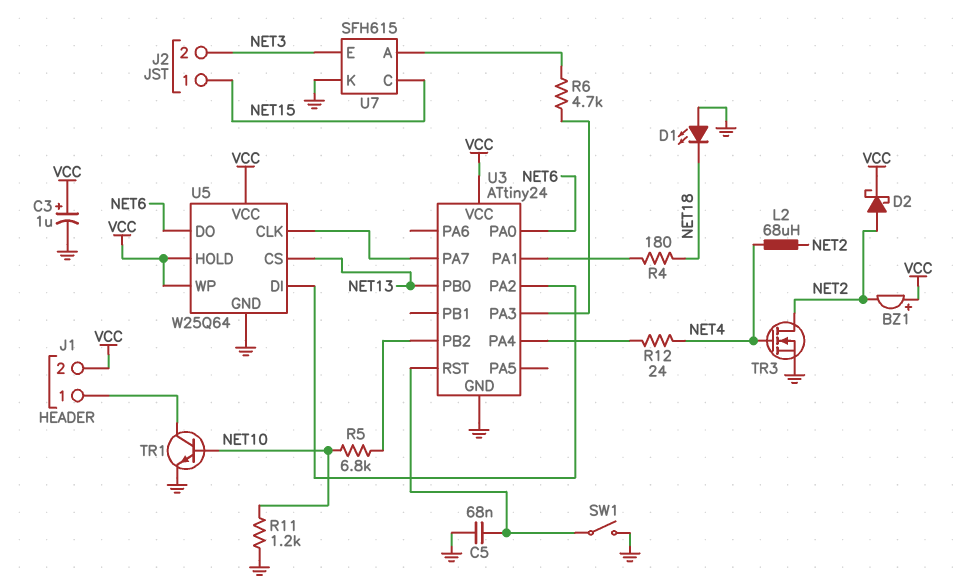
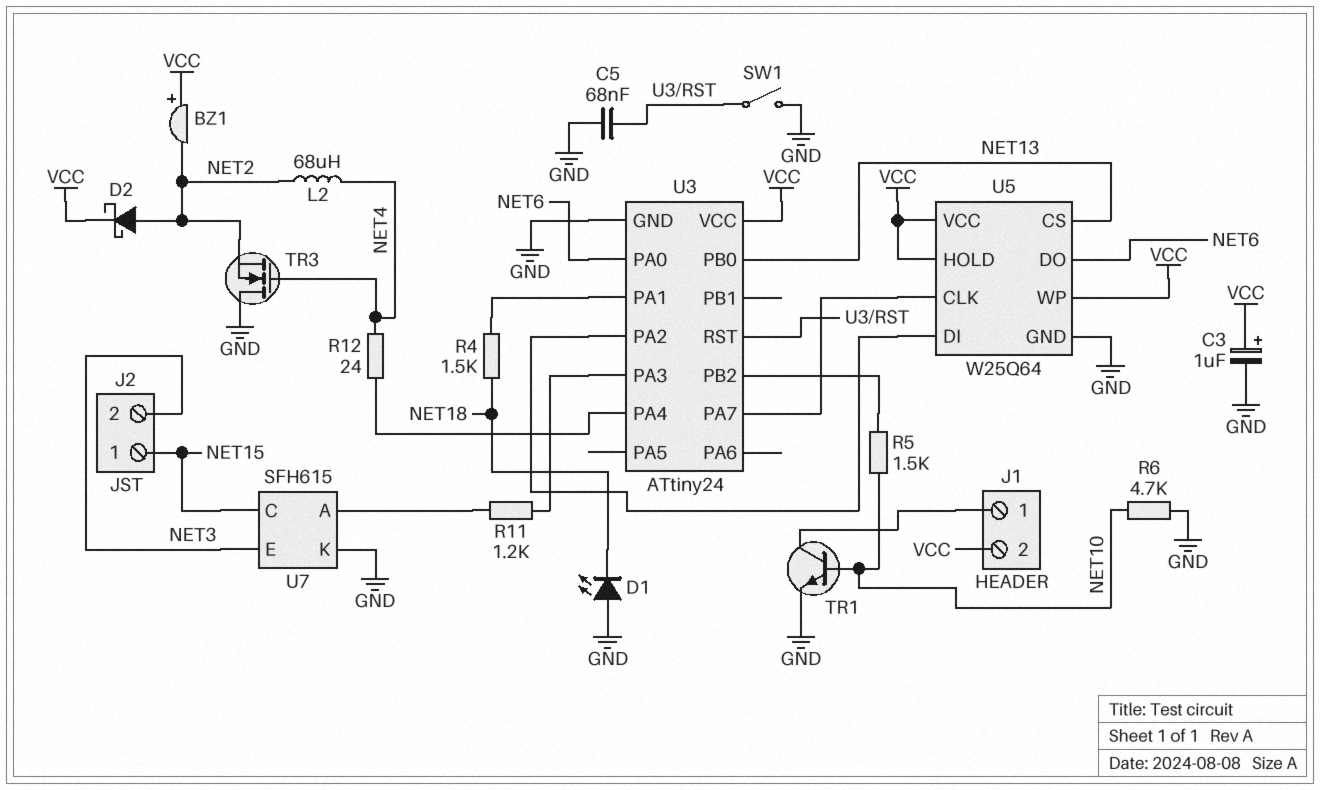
R4: 180 (NET18, U3/PA1) -> 1.5k (NET18, U3/PA1)
R5: 6.8k (NET10, U3/PB2) -> 1.5k (NET10, U3/PB2)
R6: 4.7k (U3/PA3, U7/A) -> 4.7k (GND, NET10)
R11: 1.2k (GND, NET10) -> 1.2k (U3/PA3, U7/A)
TR3: NMOS (G NET4, D NET2, S GND) -> NMOS (G NET4, D GND, S NET2)

